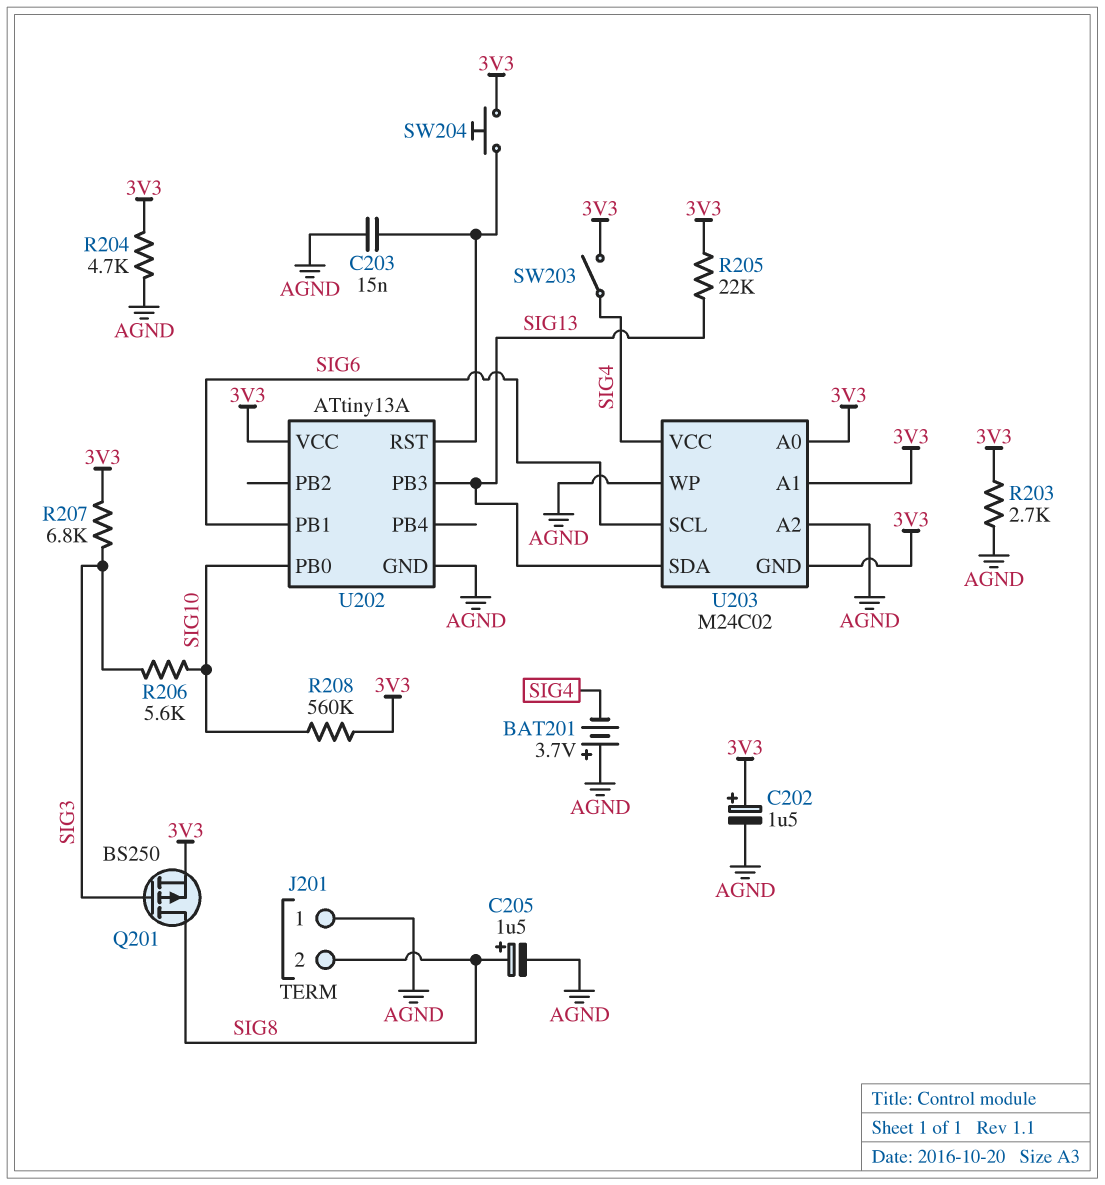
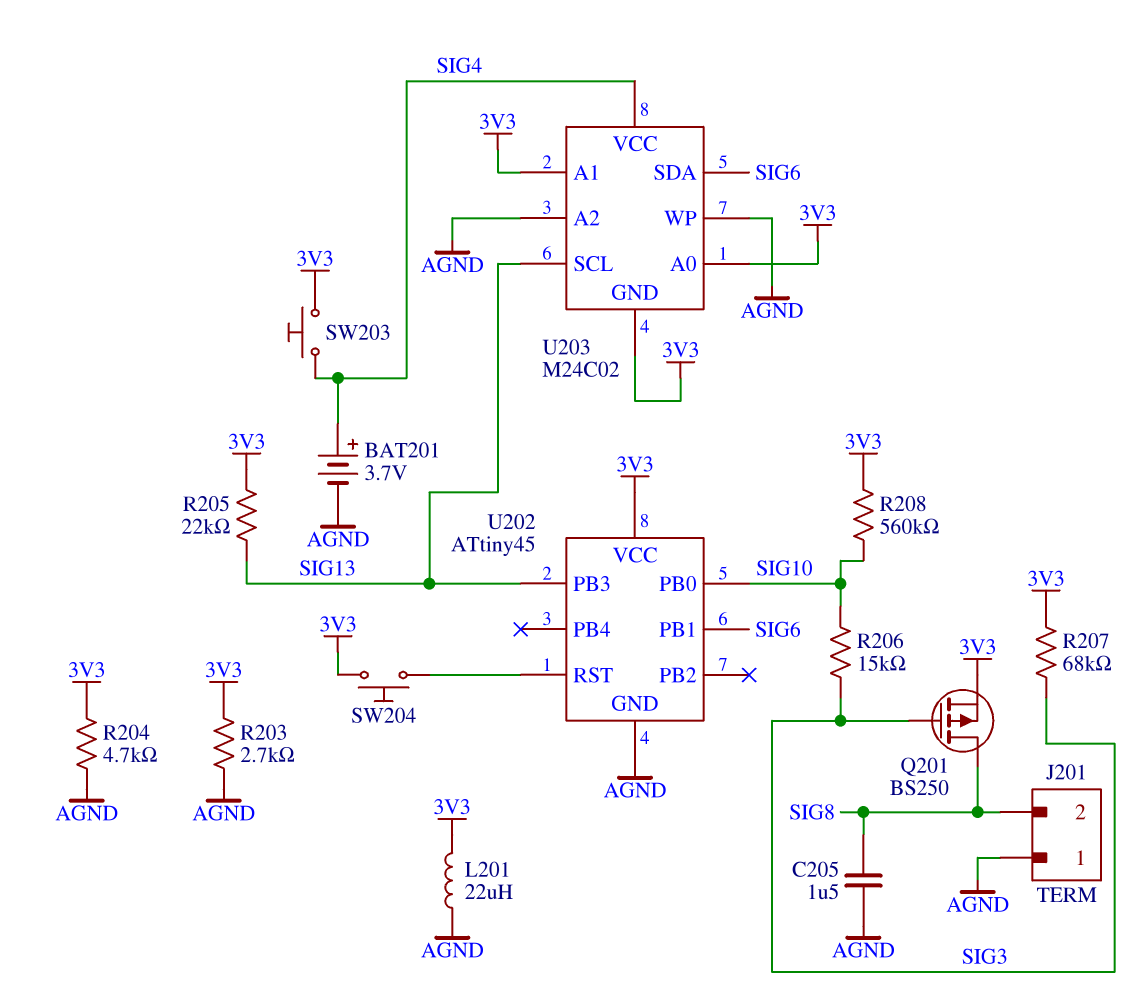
BAT201: 3.7V (plus AGND, minus SIG4) -> 3.7V (plus SIG4, minus AGND)
C202: 1.5uF (plus 3V3, minus AGND) -> none
C203: 15nF (AGND, U202/RST) -> none
C205: 1.5uF (plus SIG8, minus AGND) -> 1.5uF (AGND, SIG8)
L201: none -> 22uH (3V3, AGND)
R206: 5.6k (SIG3, SIG10) -> 15k (SIG3, SIG10)
R207: 6.8k (3V3, SIG3) -> 68k (3V3, SIG3)
SW203: switch (3V3, SIG4) -> button (3V3, SIG4)
U202: ATtiny13A -> ATtiny45
U203 pin SCL: SIG6 -> SIG13
U203 pin SDA: SIG13 -> SIG6

